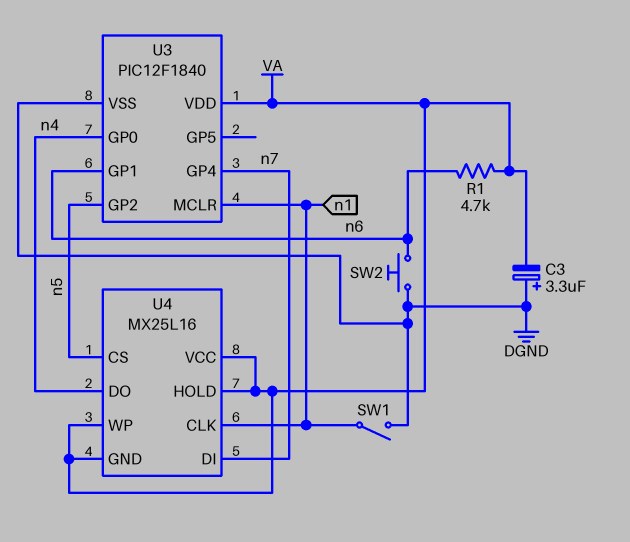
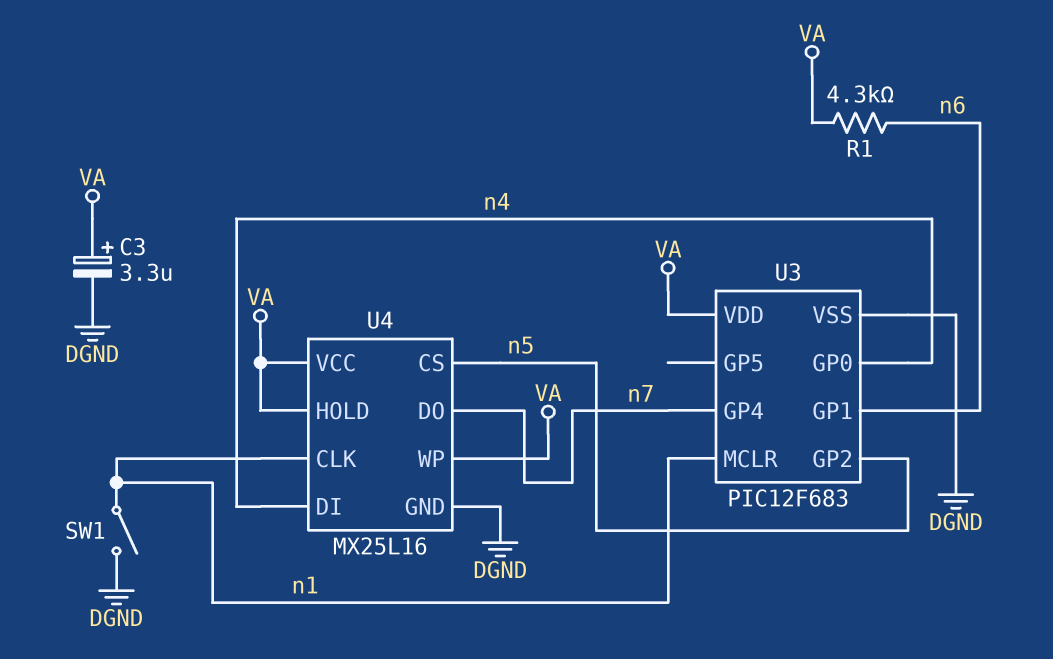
C3: 3.3uF (plus DGND, minus VA) -> 3.3uF (plus VA, minus DGND)
R1: 4.7k (VA, n6) -> 4.3k (VA, n6)
SW2: button (DGND, n6) -> none
U3: PIC12F1840 -> PIC12F683
U4 pin DI: n7 -> n4
U4 pin DO: n4 -> n7
U4 pin GND: VA -> DGND

